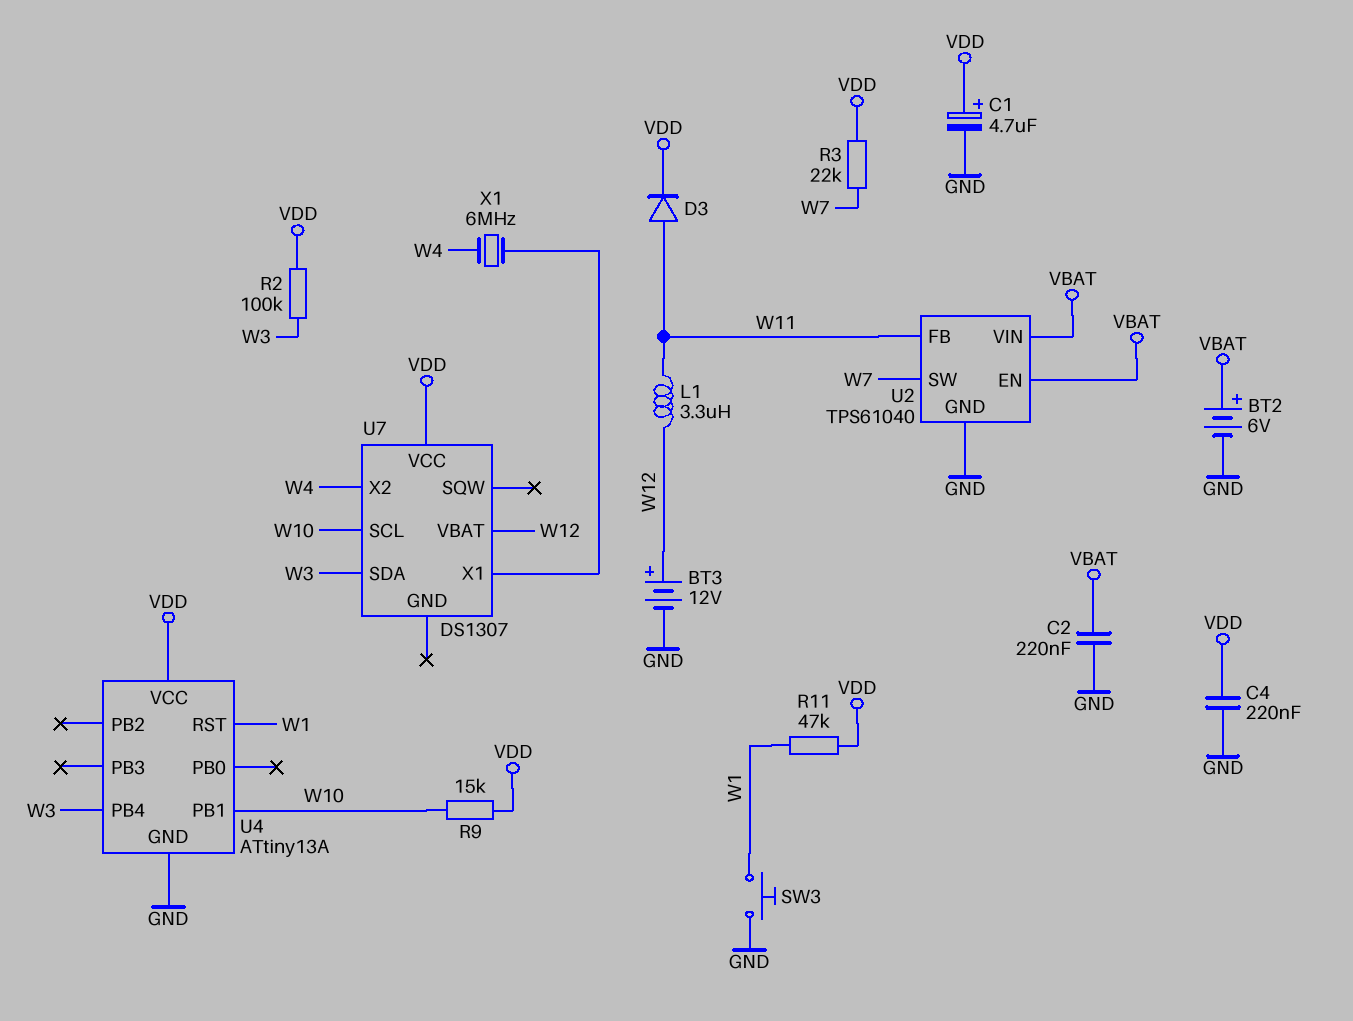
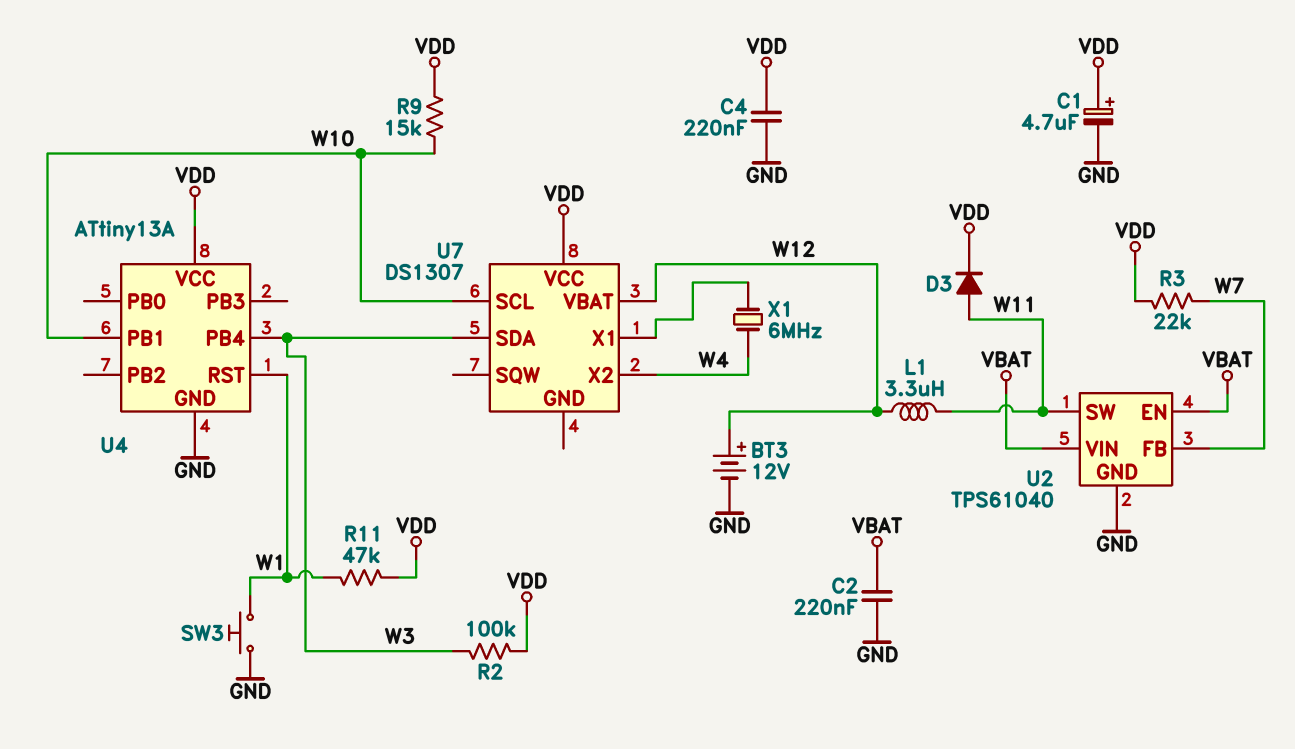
BT2: 6V (plus VBAT, minus GND) -> none
U2 pin FB: W11 -> W7
U2 pin SW: W7 -> W11

